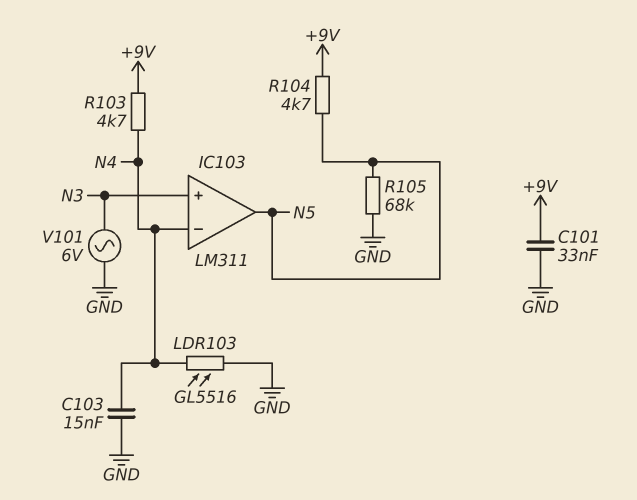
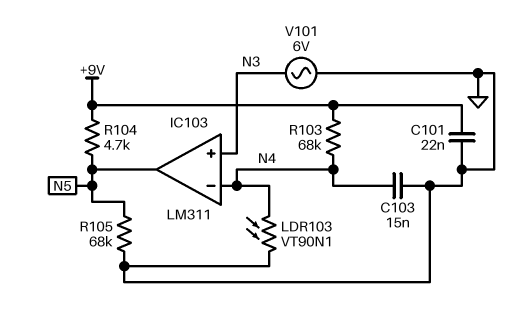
C101: 33nF (+9V, GND) -> 22nF (+9V, GND)
LDR103: GL5516 (GND, N4) -> VT90N1 (GND, N4)
R103: 4.7k (+9V, N4) -> 68k (+9V, N4)

